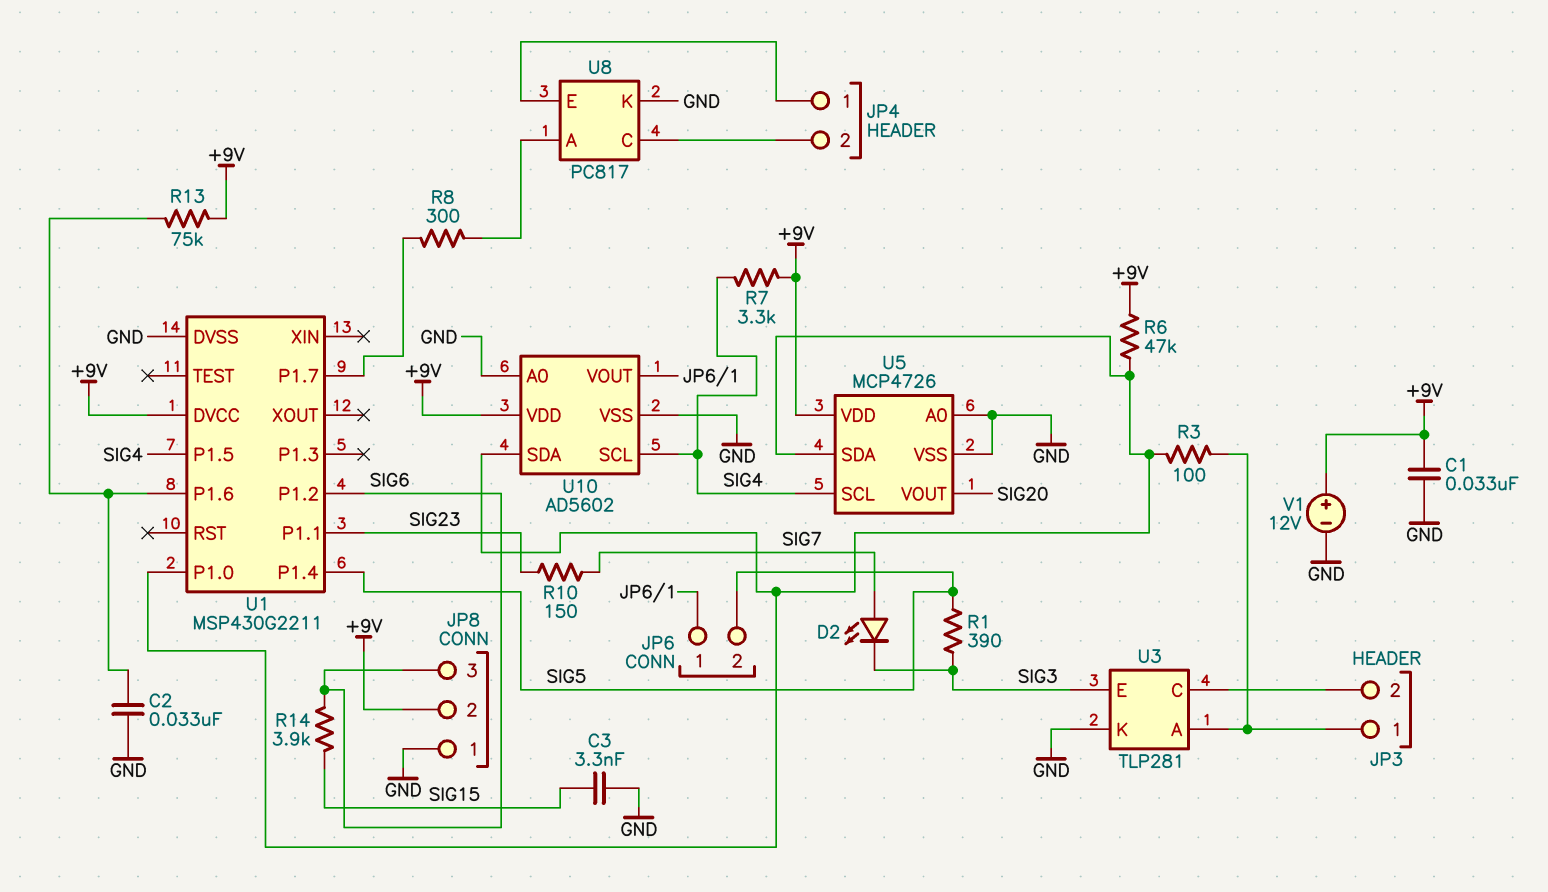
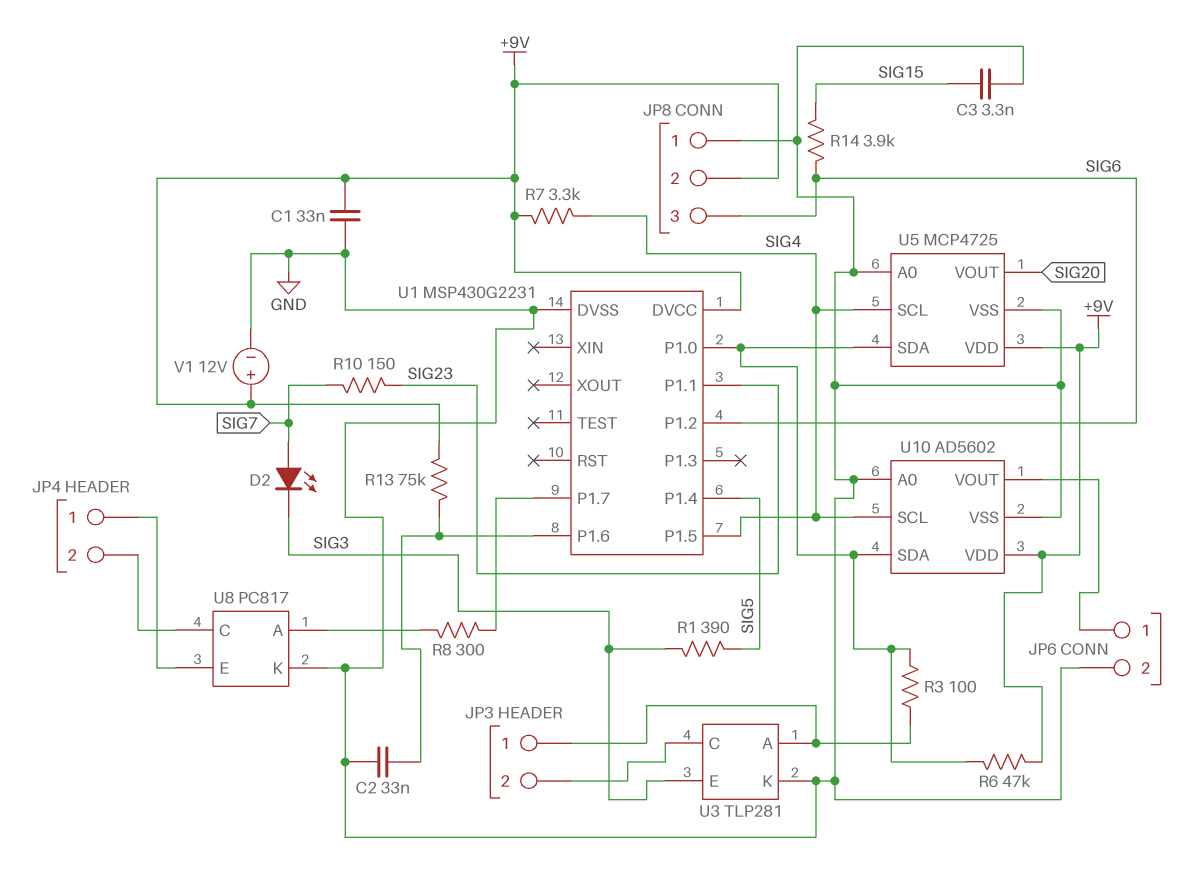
JP6 pin 2: SIG5 -> GND
U1: MSP430G2211 -> MSP430G2231
U5: MCP4726 -> MCP4725

